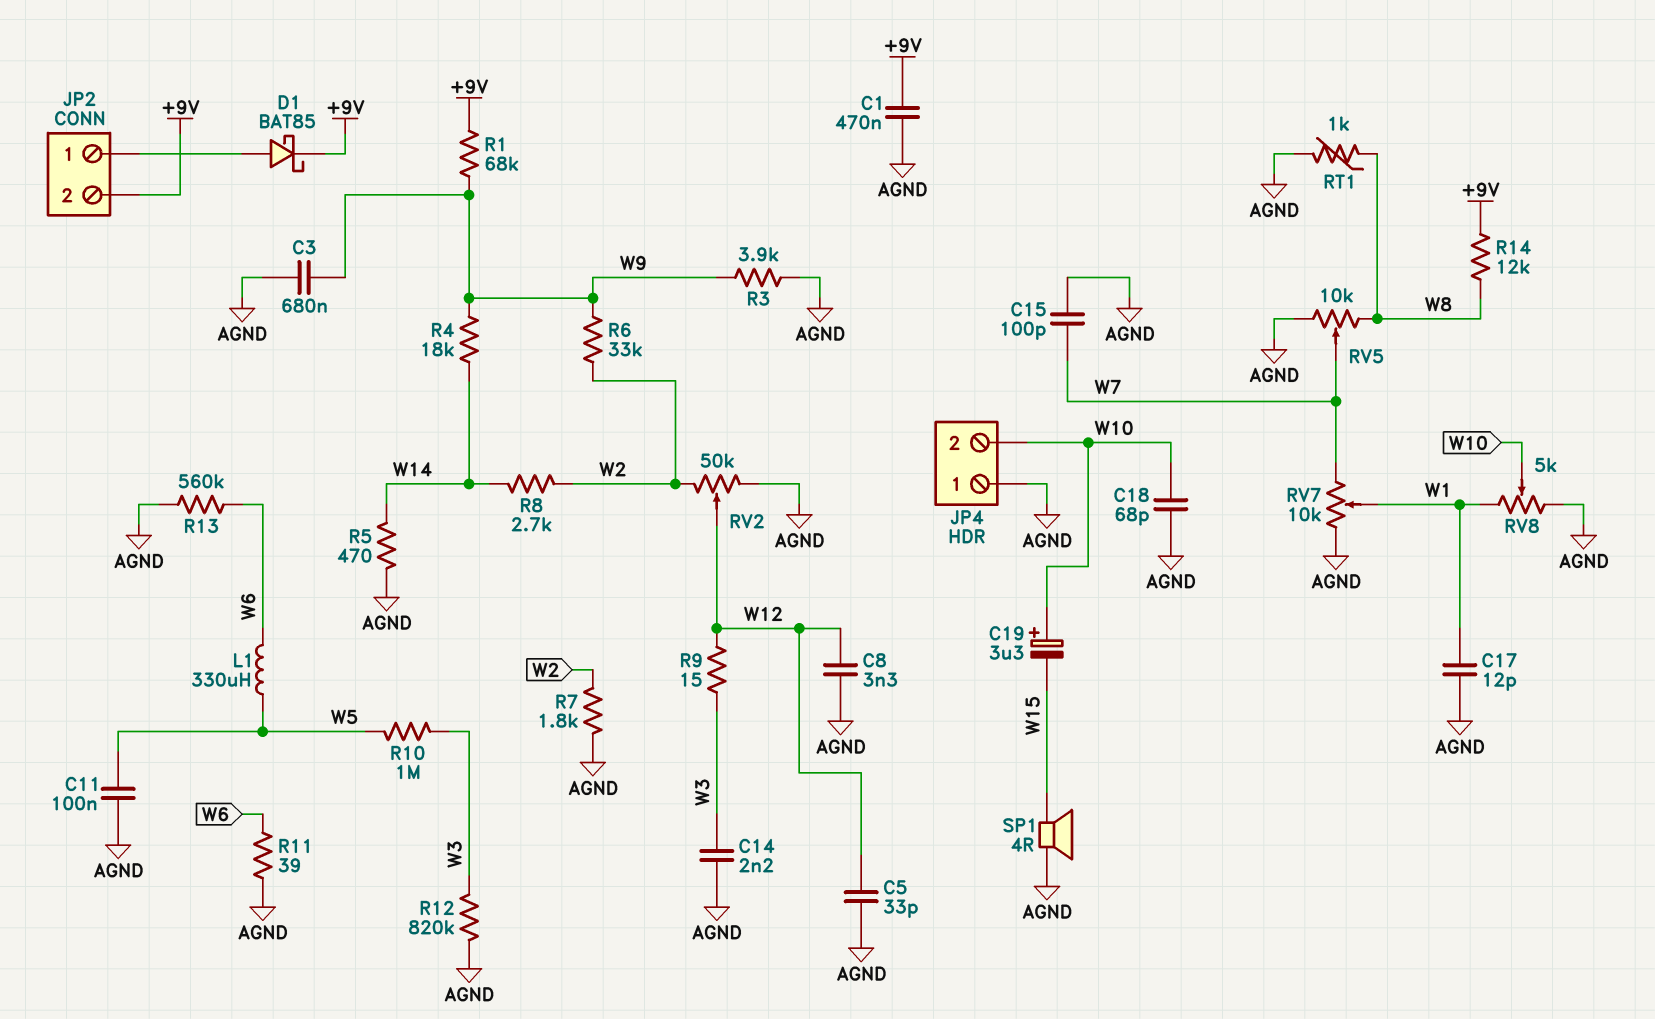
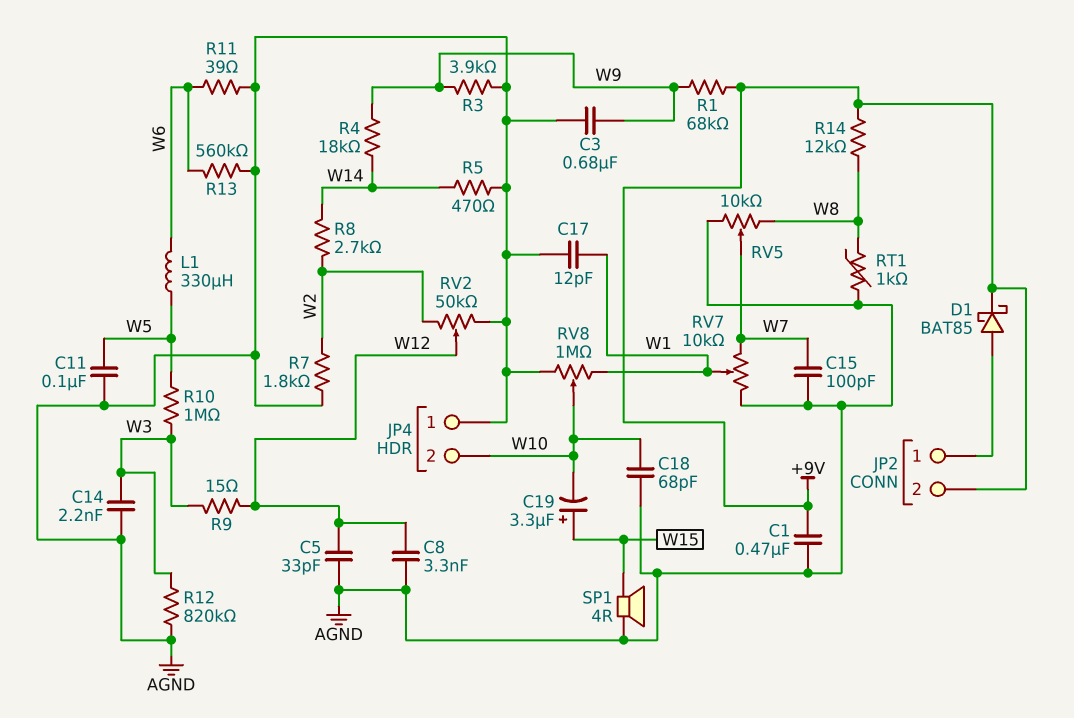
C19: 3.3uF (plus W10, minus W15) -> 3.3uF (plus W15, minus W10)
R6: 33k (W2, W9) -> none
RV8: 5k (AGND, W1, wiper W10) -> 1M (AGND, W1, wiper W10)

